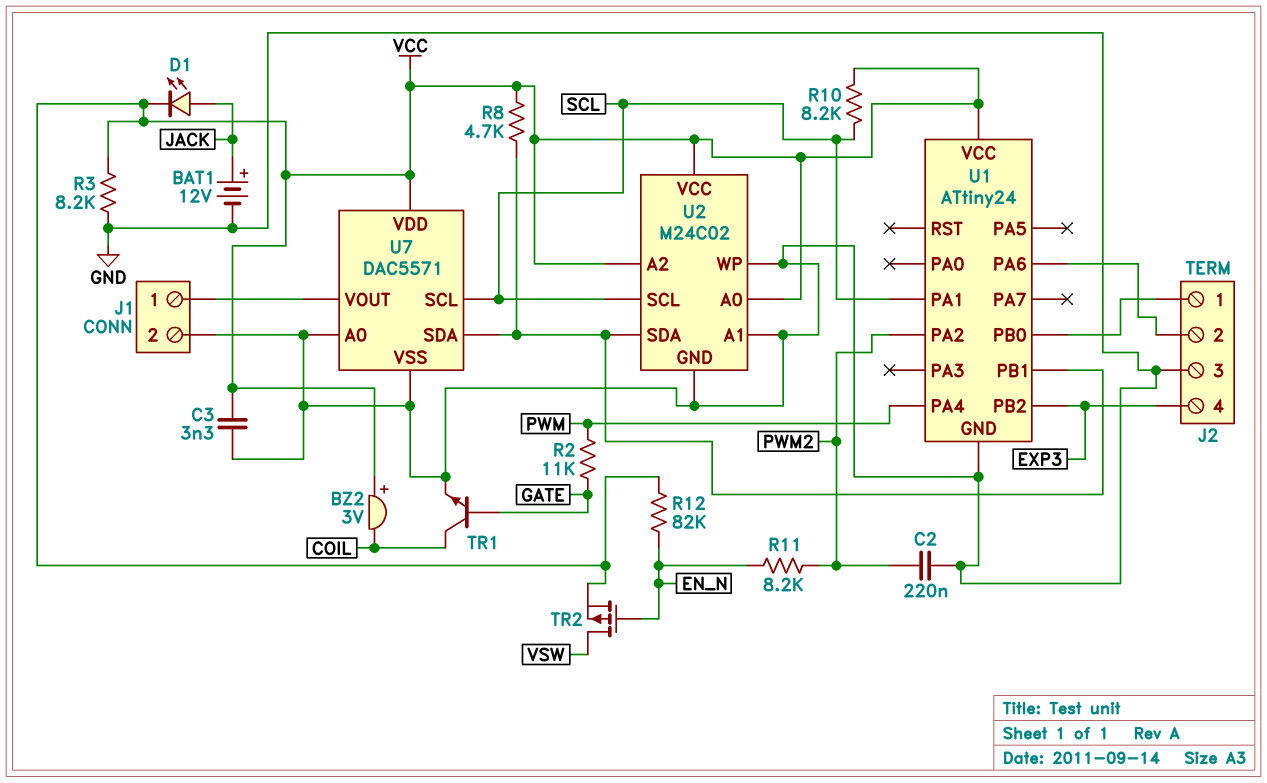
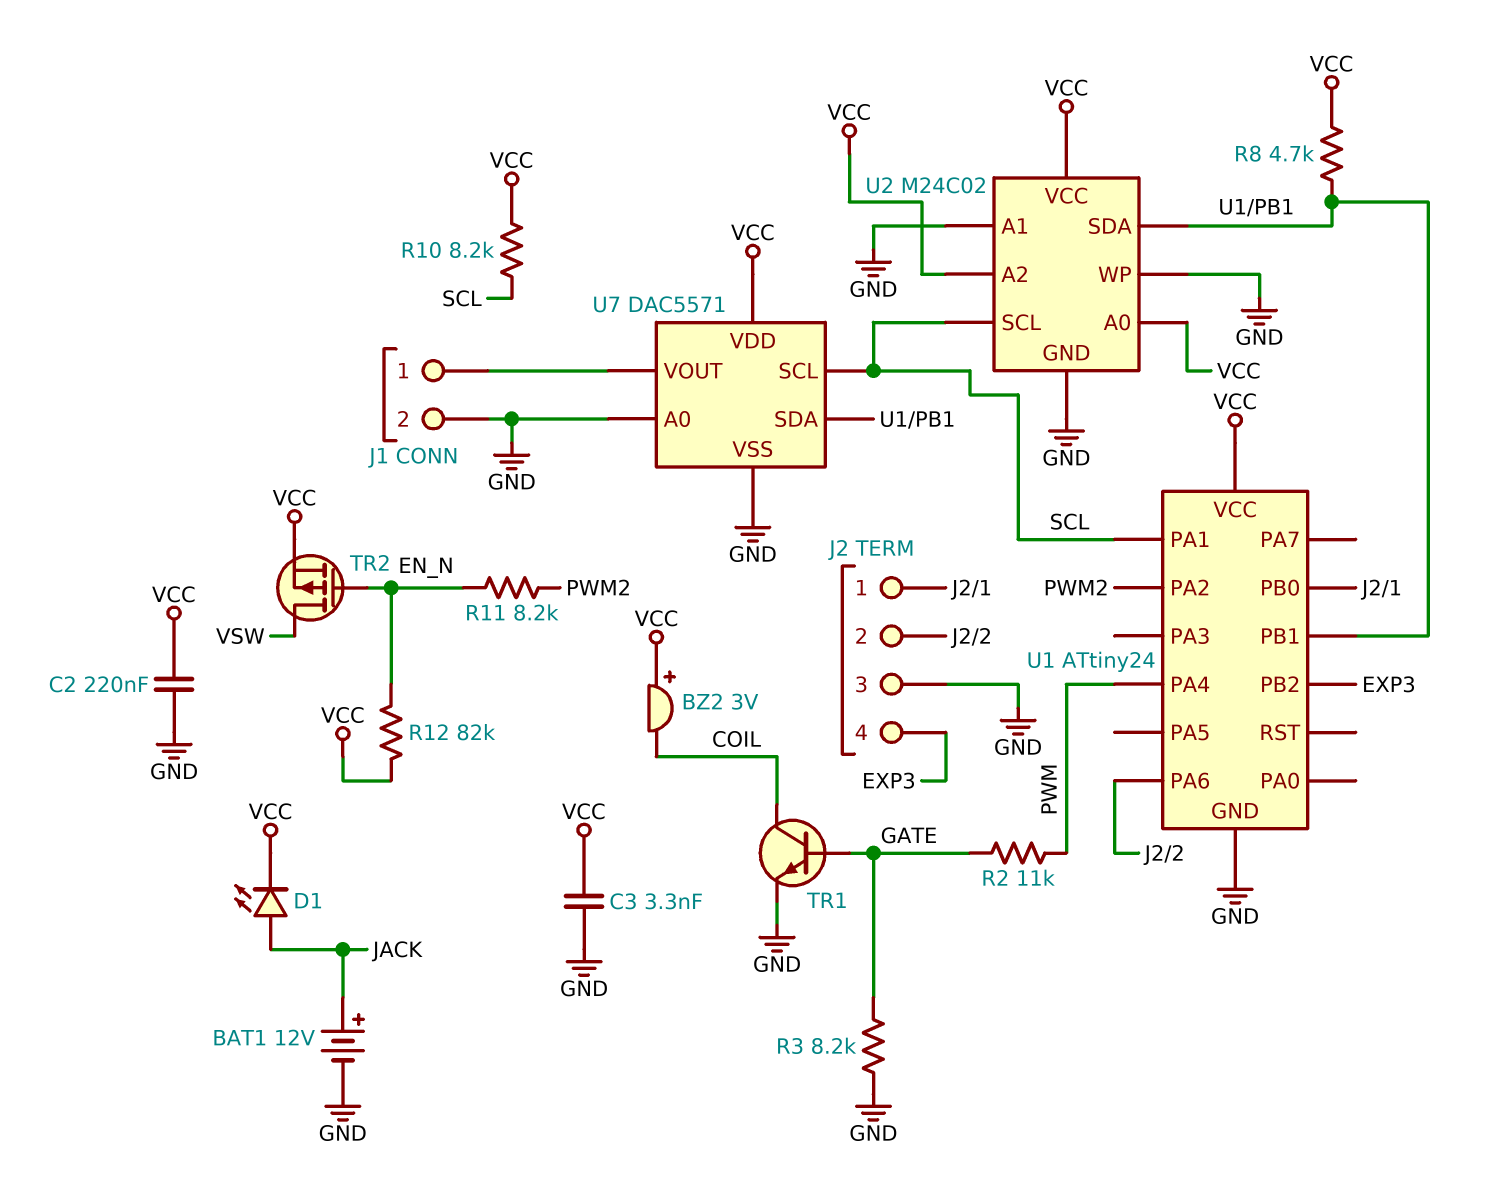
C2: 220nF (GND, PWM2) -> 220nF (GND, VCC)
R3: 8.2k (GND, VCC) -> 8.2k (GATE, GND)

